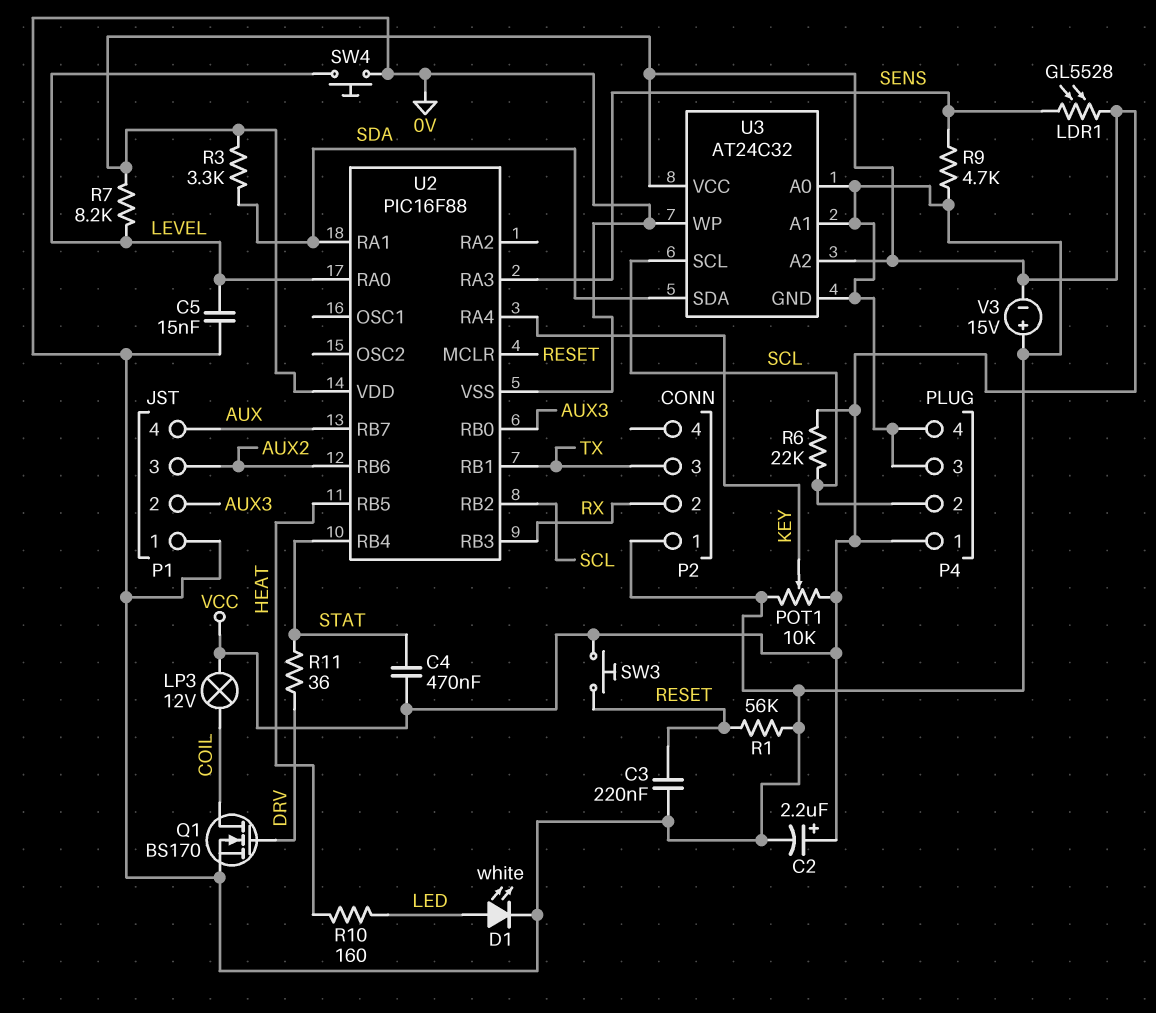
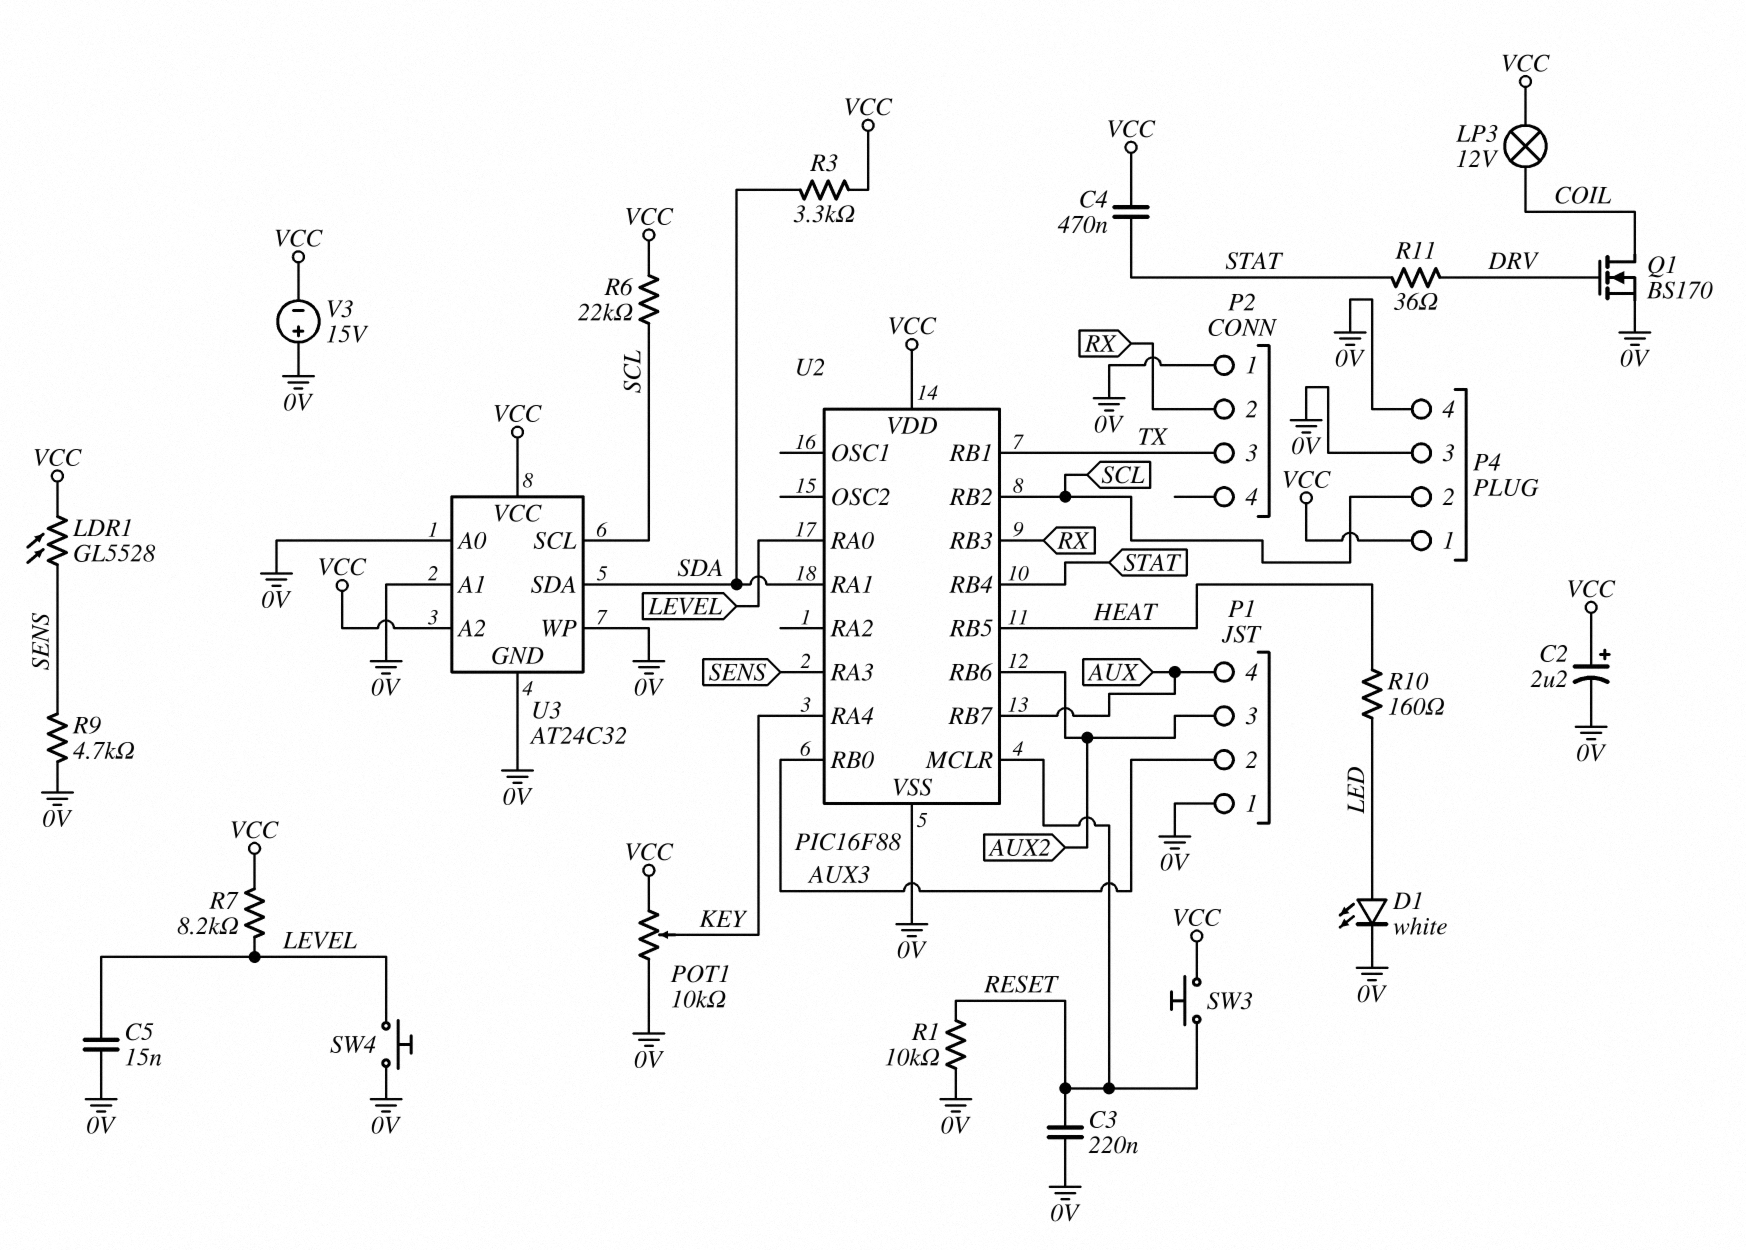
R1: 56k (0V, RESET) -> 10k (0V, RESET)

